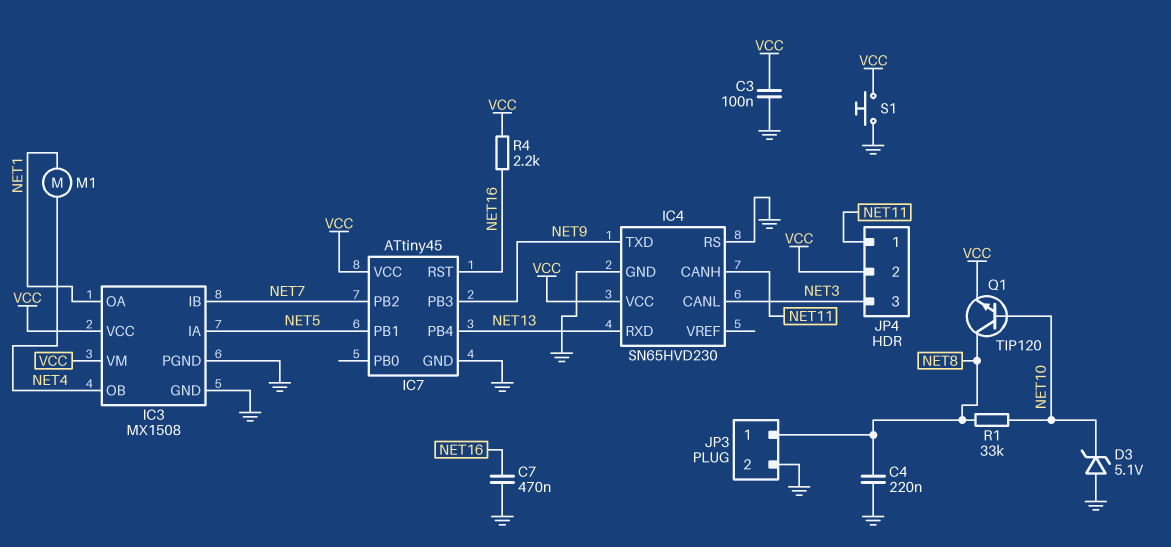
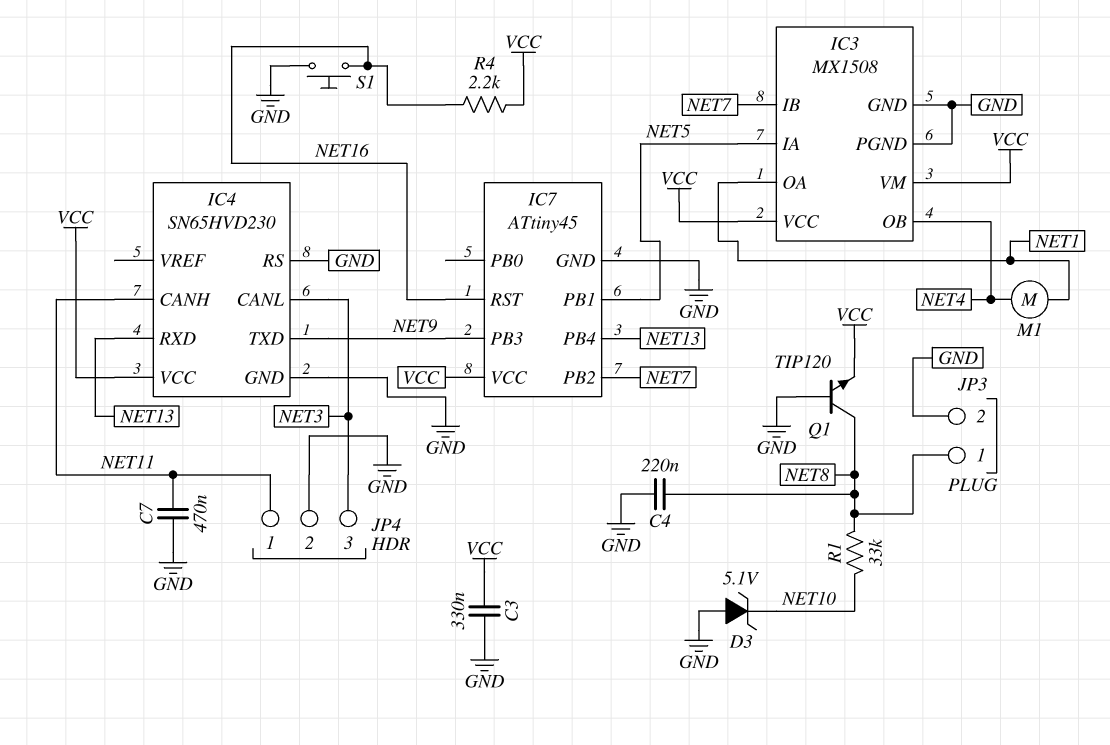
C3: 100nF (GND, VCC) -> 330nF (GND, VCC)
C7: 470nF (GND, NET16) -> 470nF (GND, NET11)
JP4 pin 2: VCC -> GND
Q1: NPN TIP120 (B NET10, C NET8, E VCC) -> NPN TIP120 (B GND, C NET8, E VCC)
S1: button (GND, VCC) -> button (GND, NET16)

